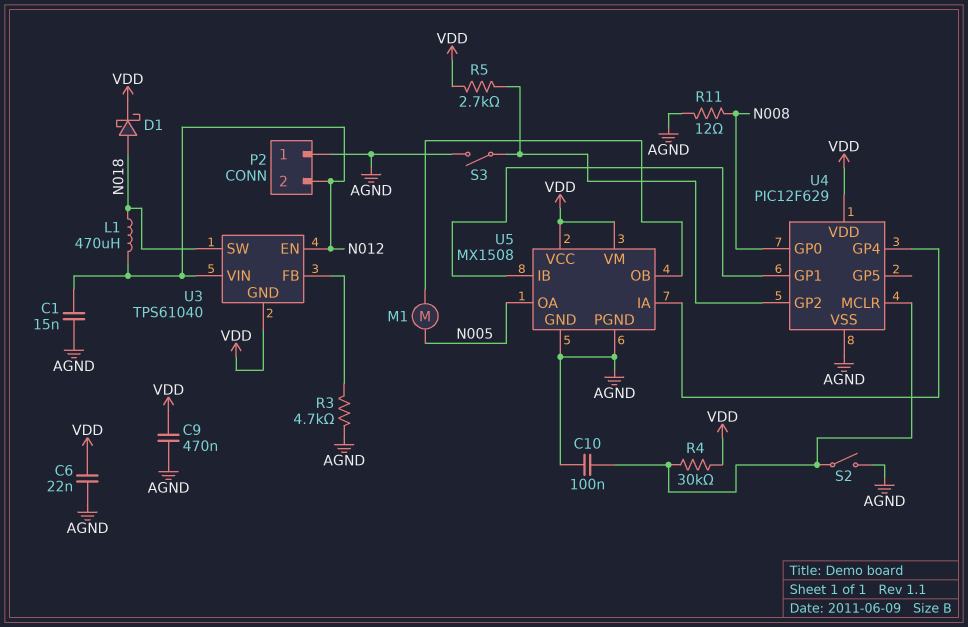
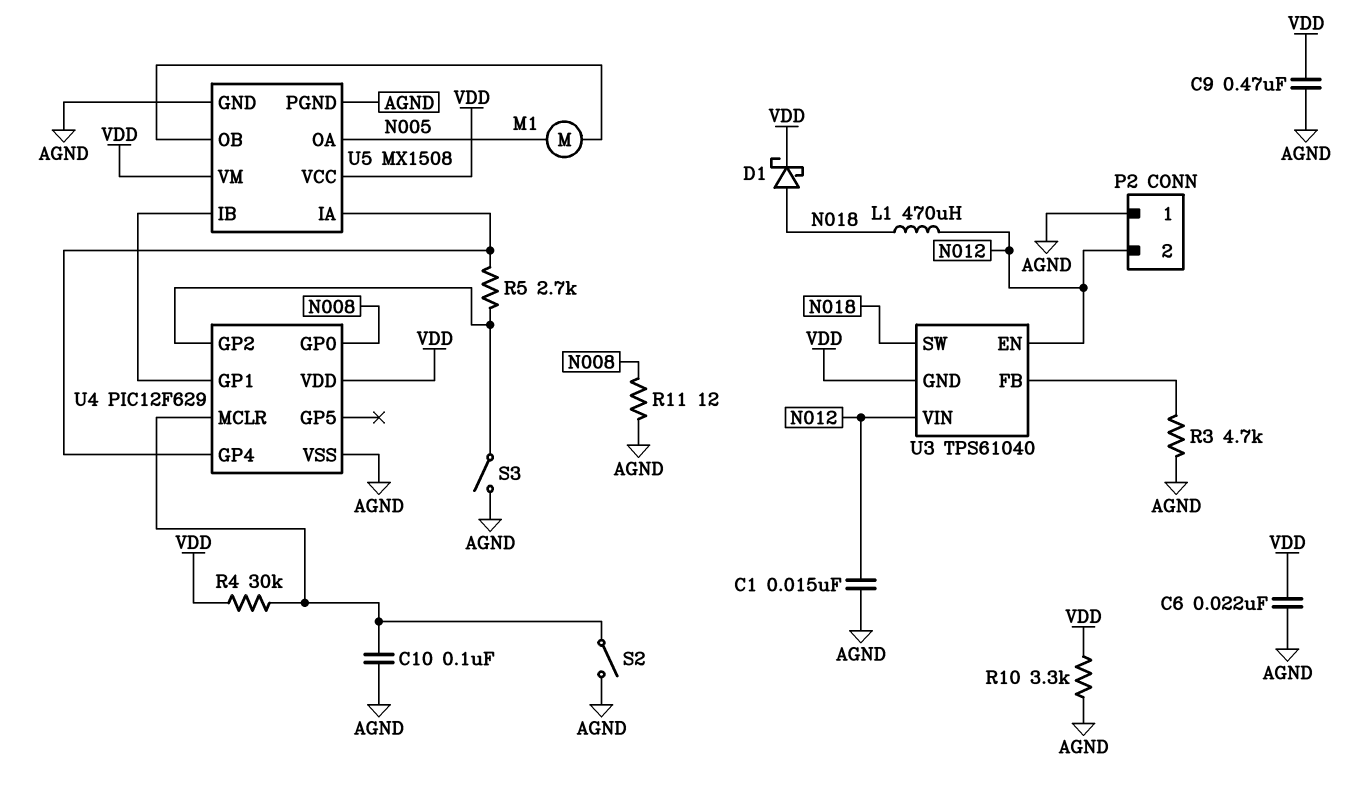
R5: 2.7k (U4/GP2, VDD) -> 2.7k (U4/GP2, U4/GP4)
R10: none -> 3.3k (AGND, VDD)

